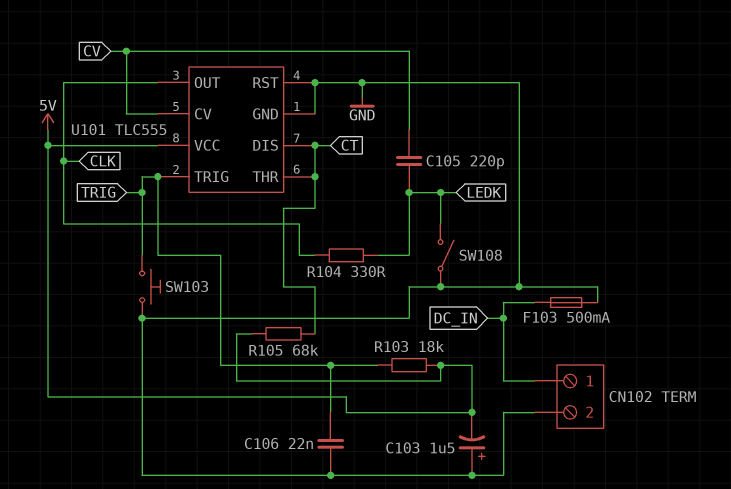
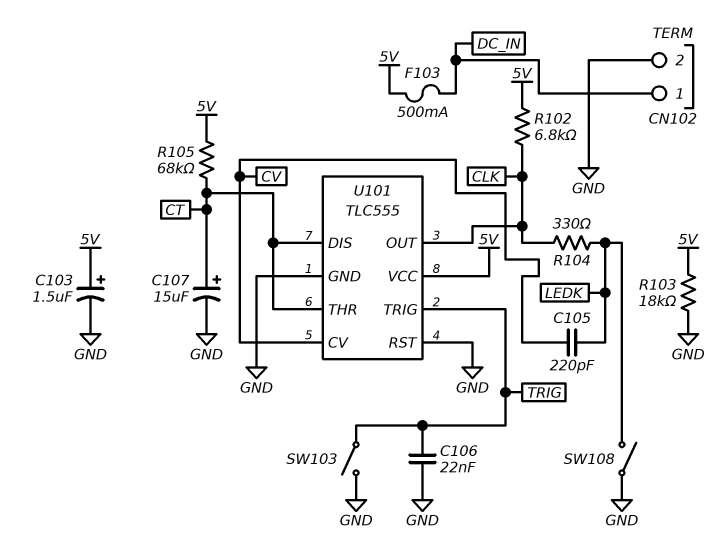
C103: 1.5uF (plus GND, minus 5V) -> 1.5uF (plus 5V, minus GND)
C107: none -> 15uF (plus CT, minus GND)
F103: 500mA (DC_IN, GND) -> 500mA (5V, DC_IN)
R102: none -> 6.8k (5V, CLK)
R103: 18k (5V, TRIG) -> 18k (5V, GND)
SW103: button (GND, TRIG) -> switch (GND, TRIG)

